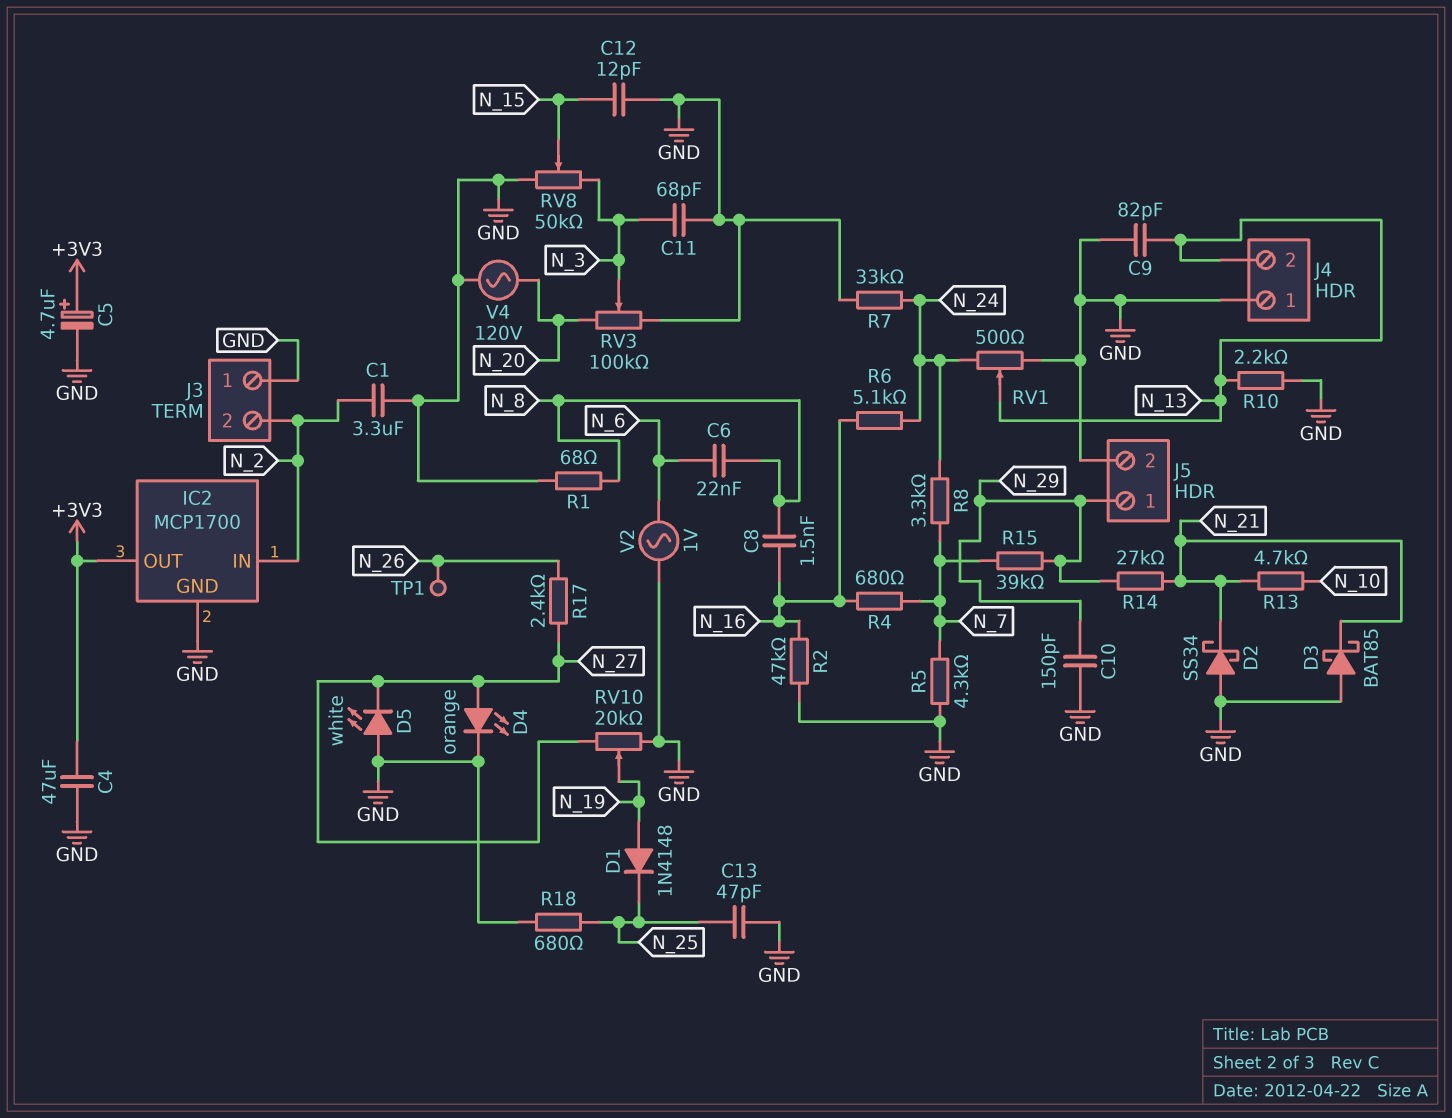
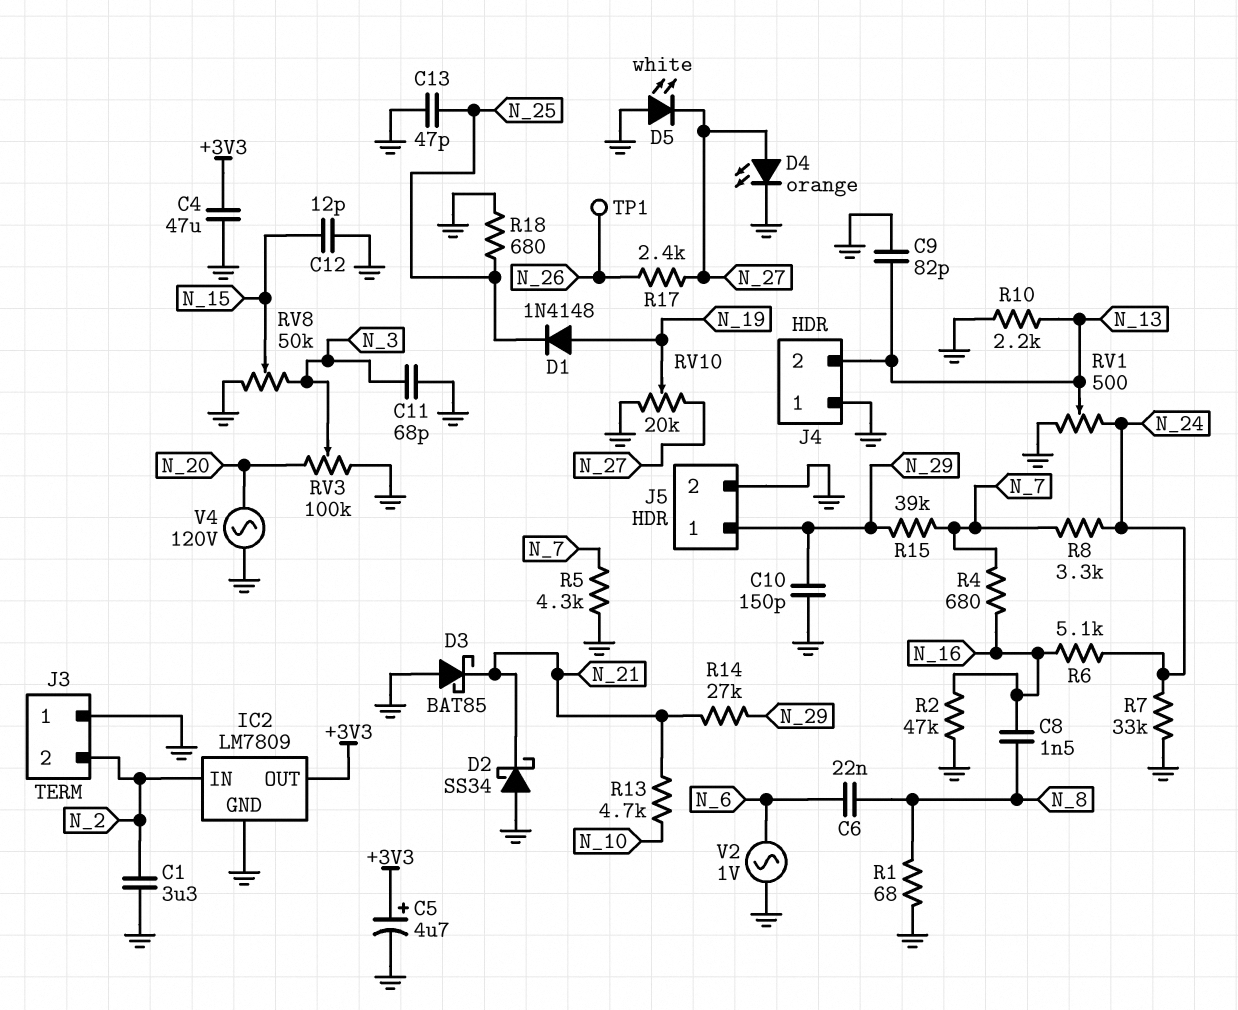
IC2: MCP1700 -> LM7809

